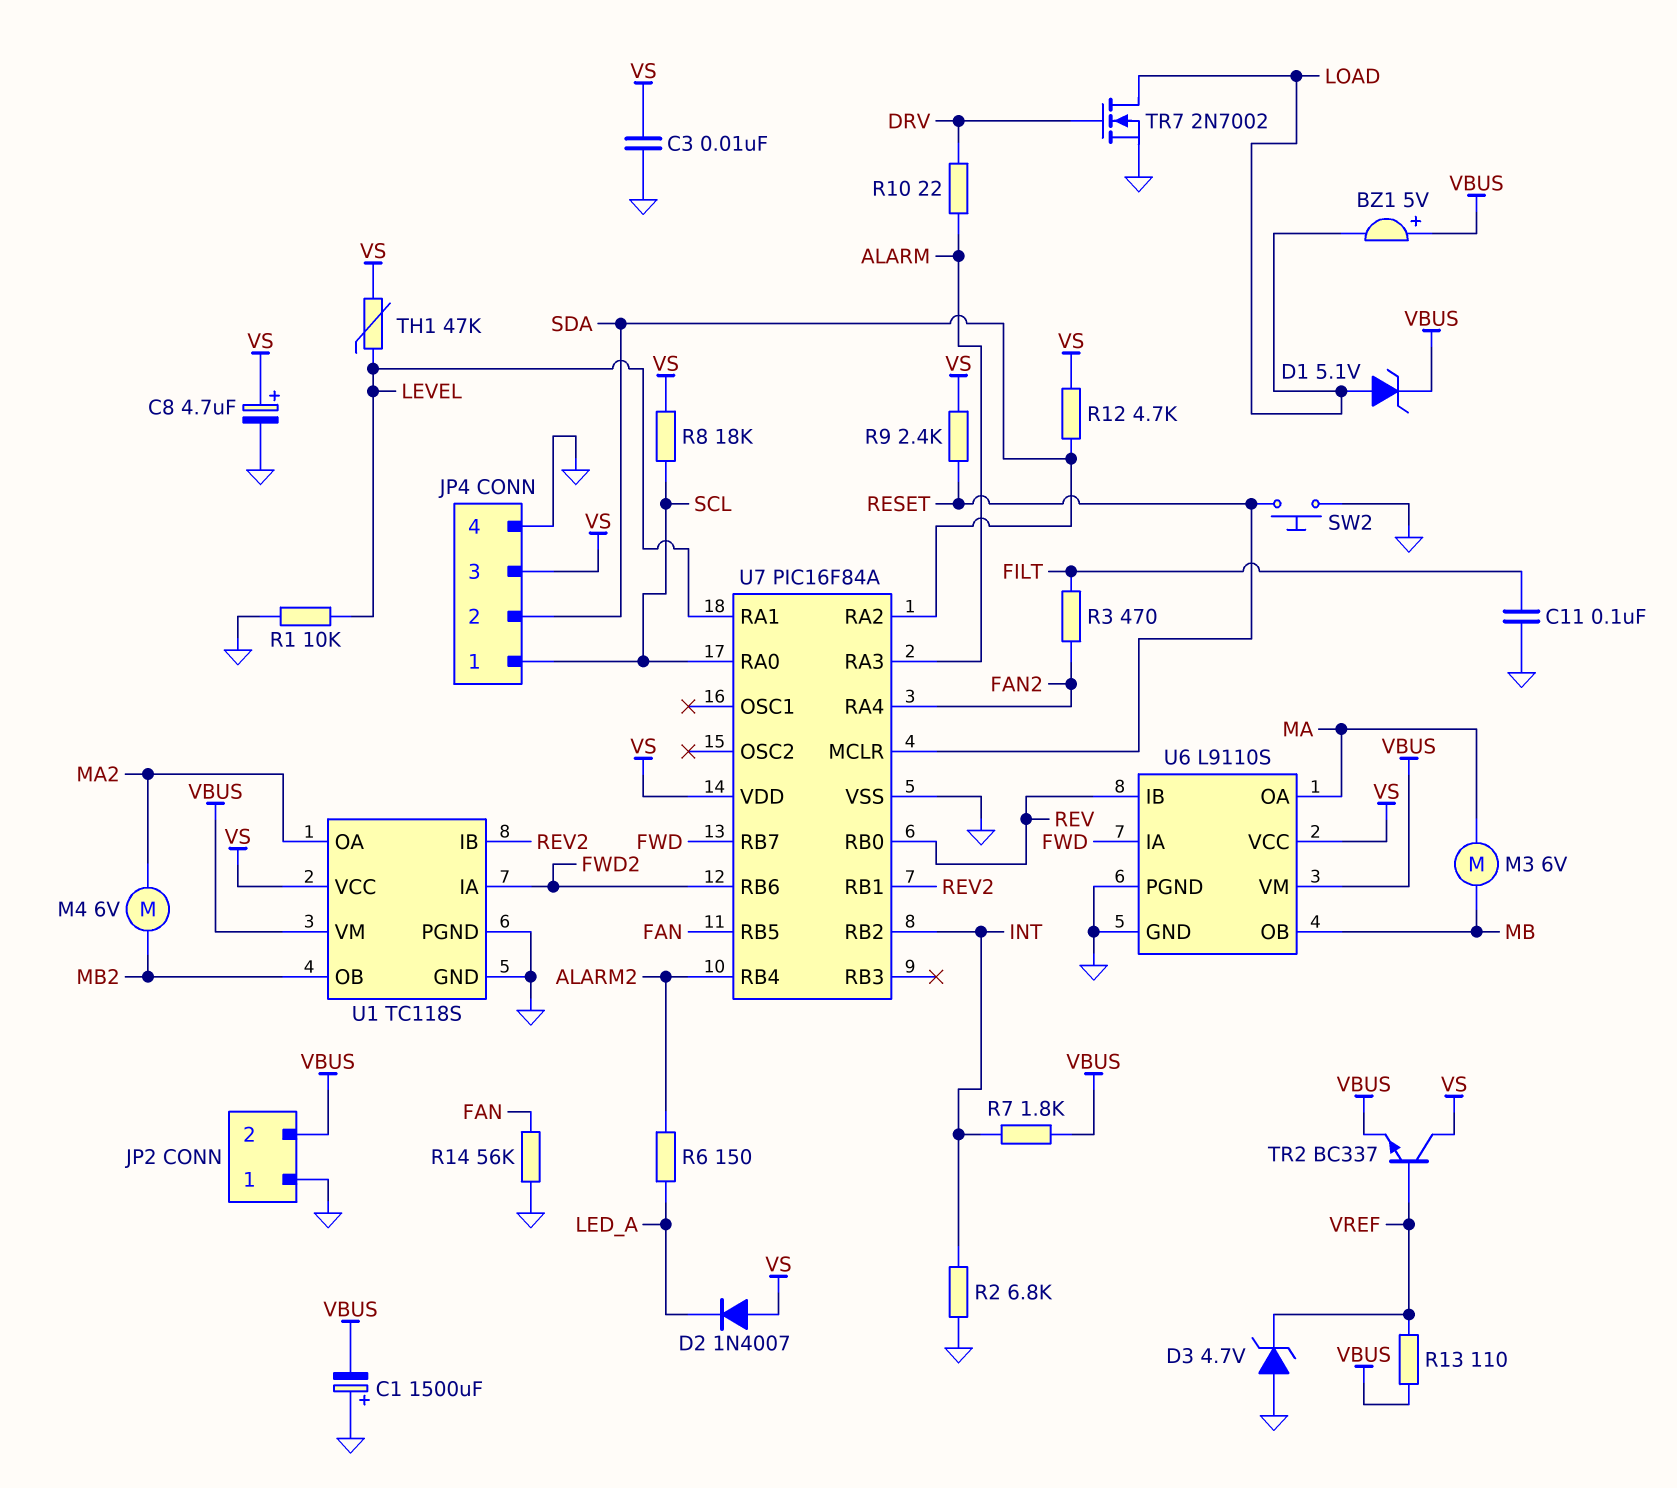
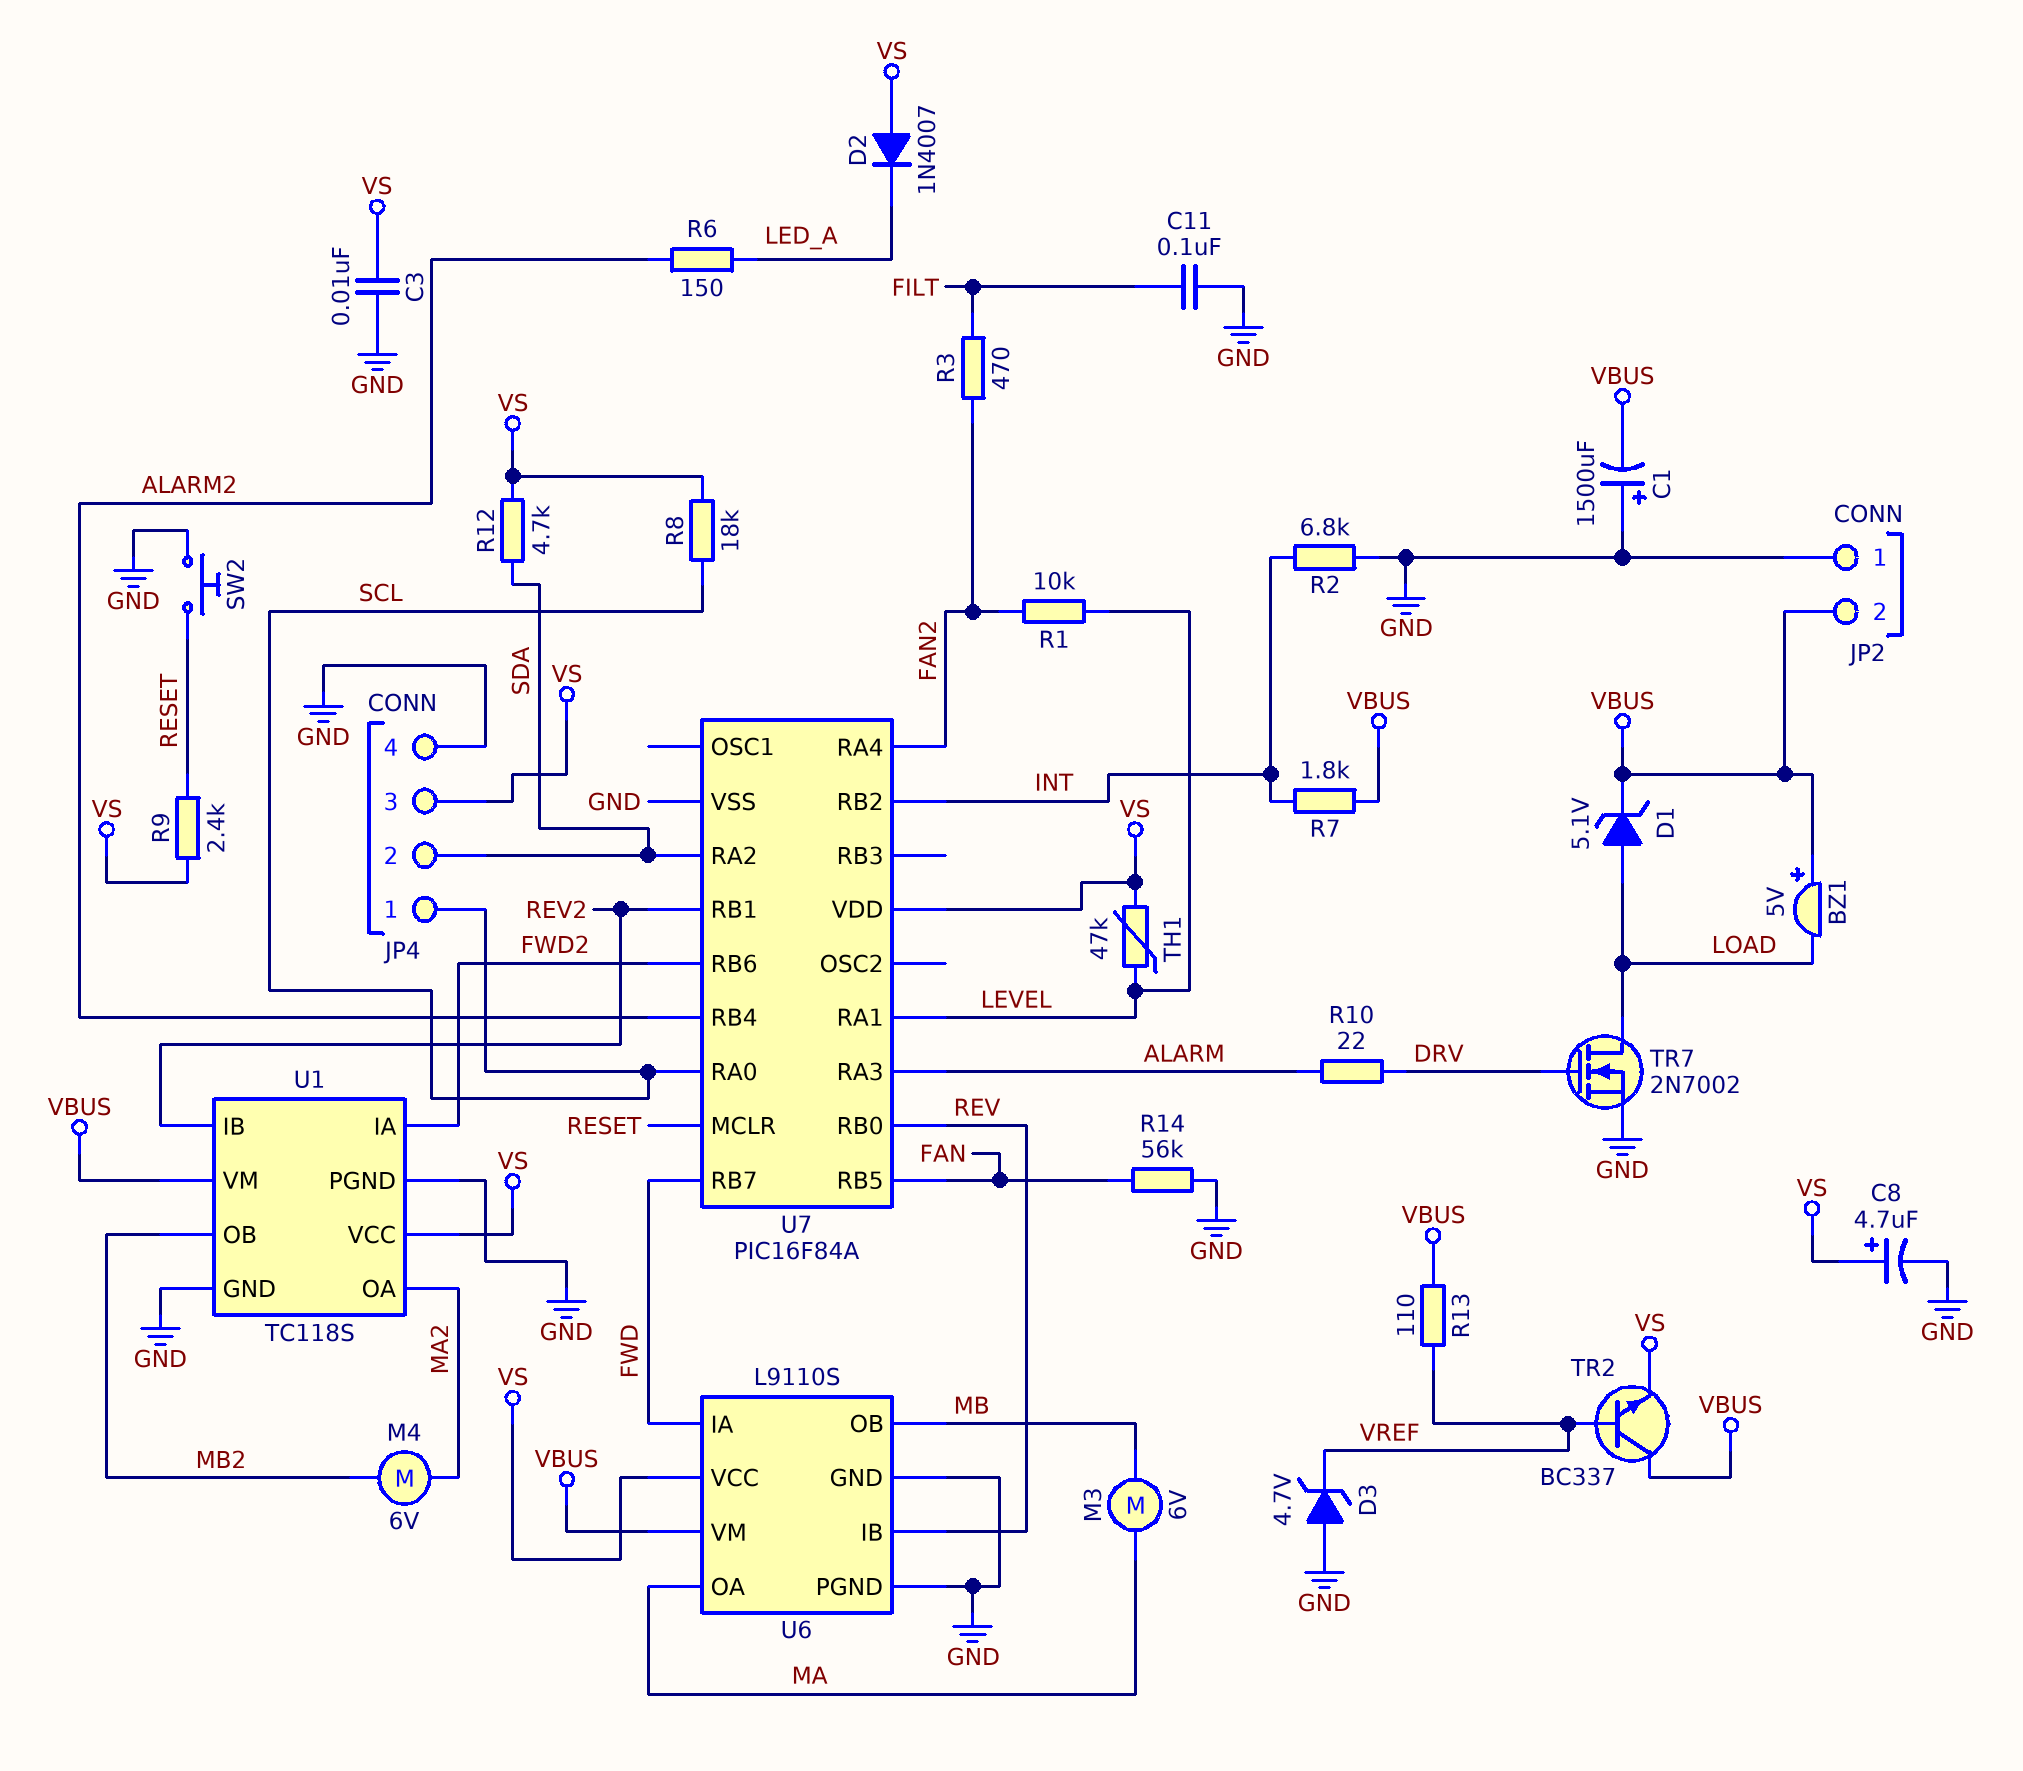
R1: 10k (GND, LEVEL) -> 10k (FAN2, LEVEL)
TR2: NPN BC337 (B VREF, C VS, E VBUS) -> NPN BC337 (B VREF, C VBUS, E VS)

